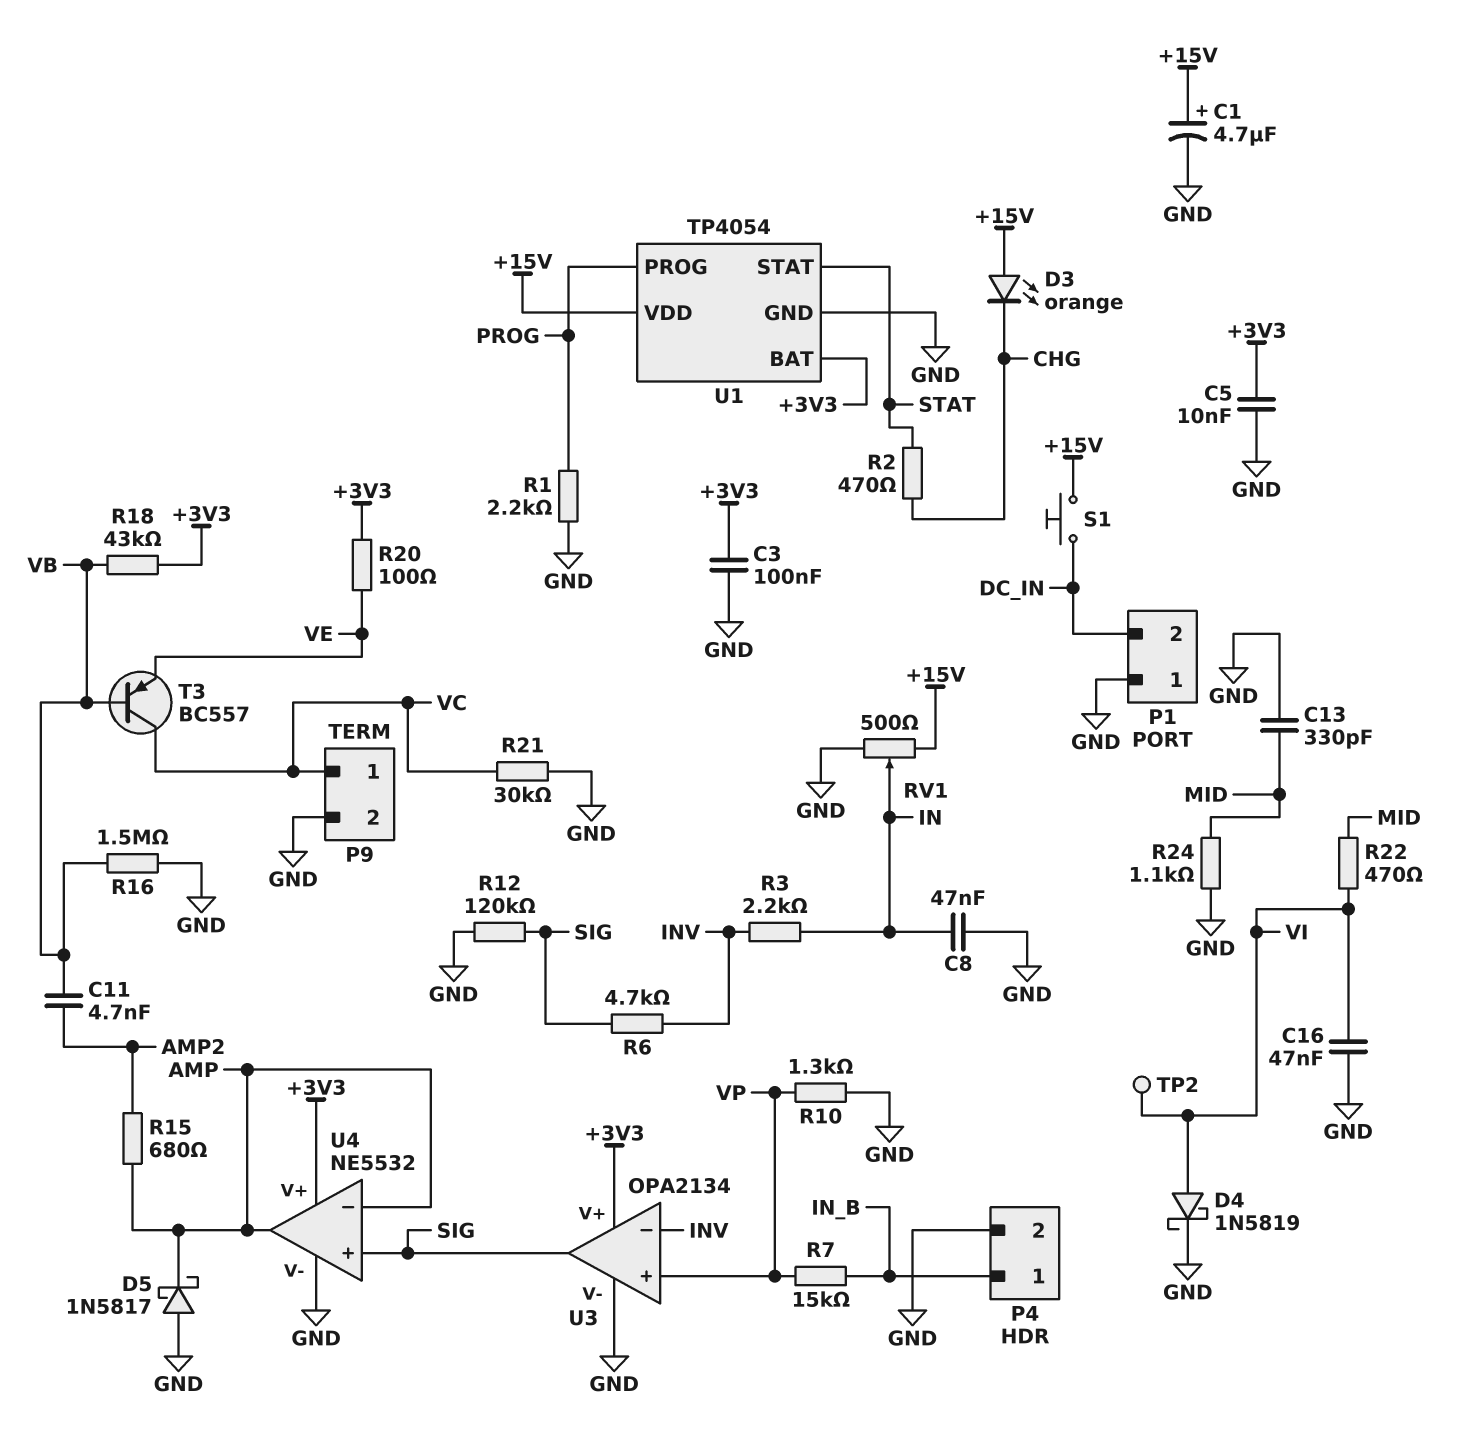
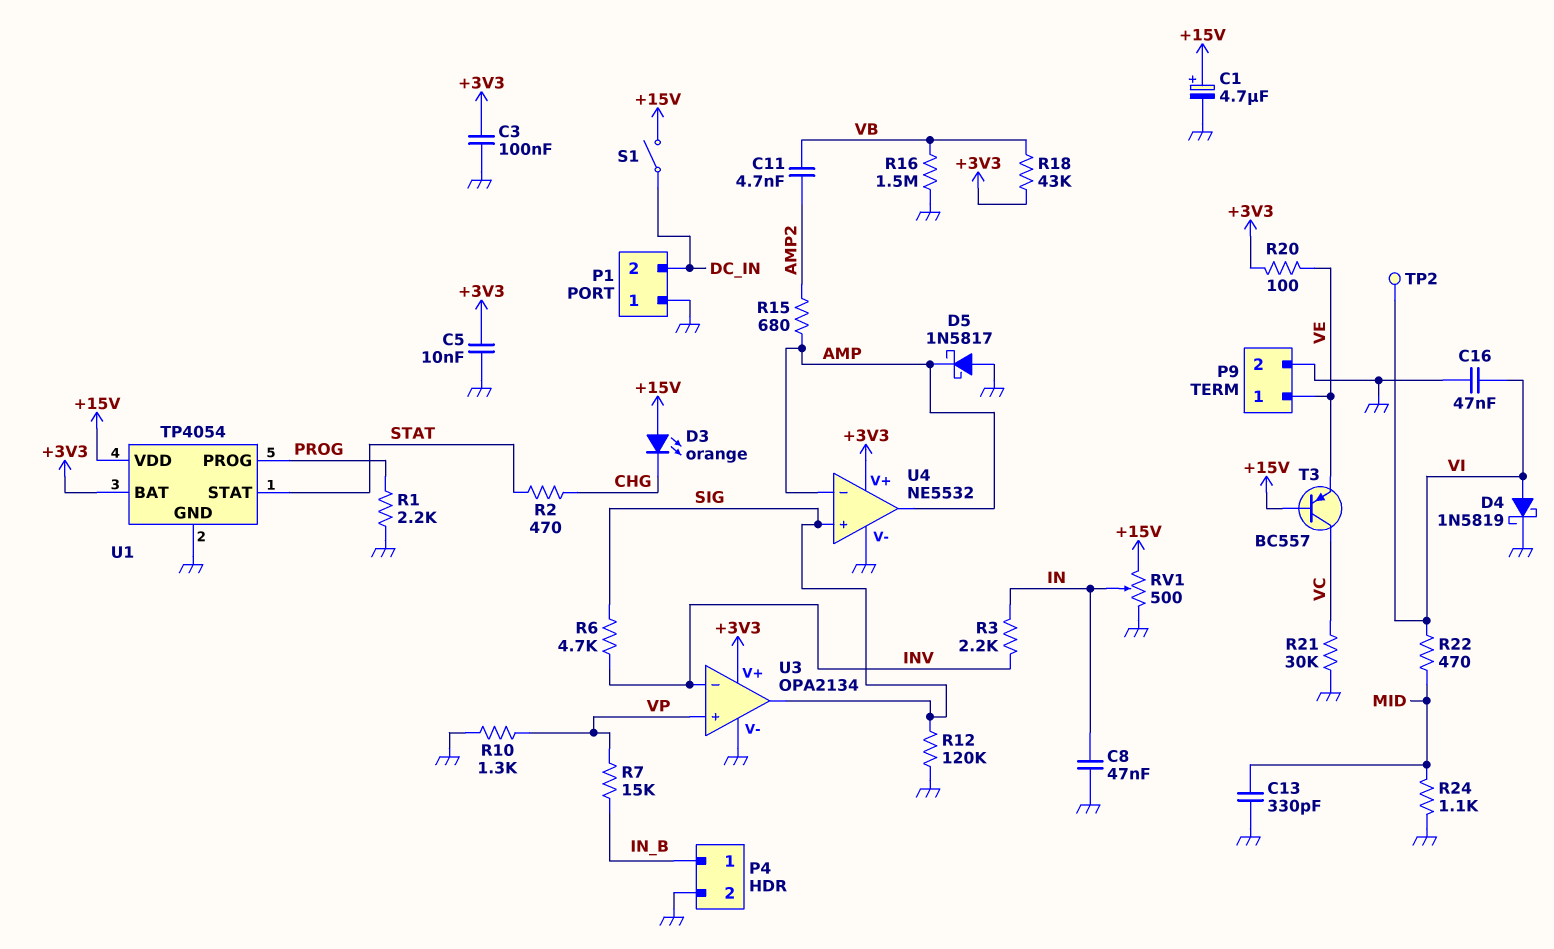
P9 pin 1: VC -> VE
S1: button (+15V, DC_IN) -> switch (+15V, DC_IN)
T3: PNP BC557 (B VB, C VC, E VE) -> PNP BC557 (B +15V, C VC, E VE)

